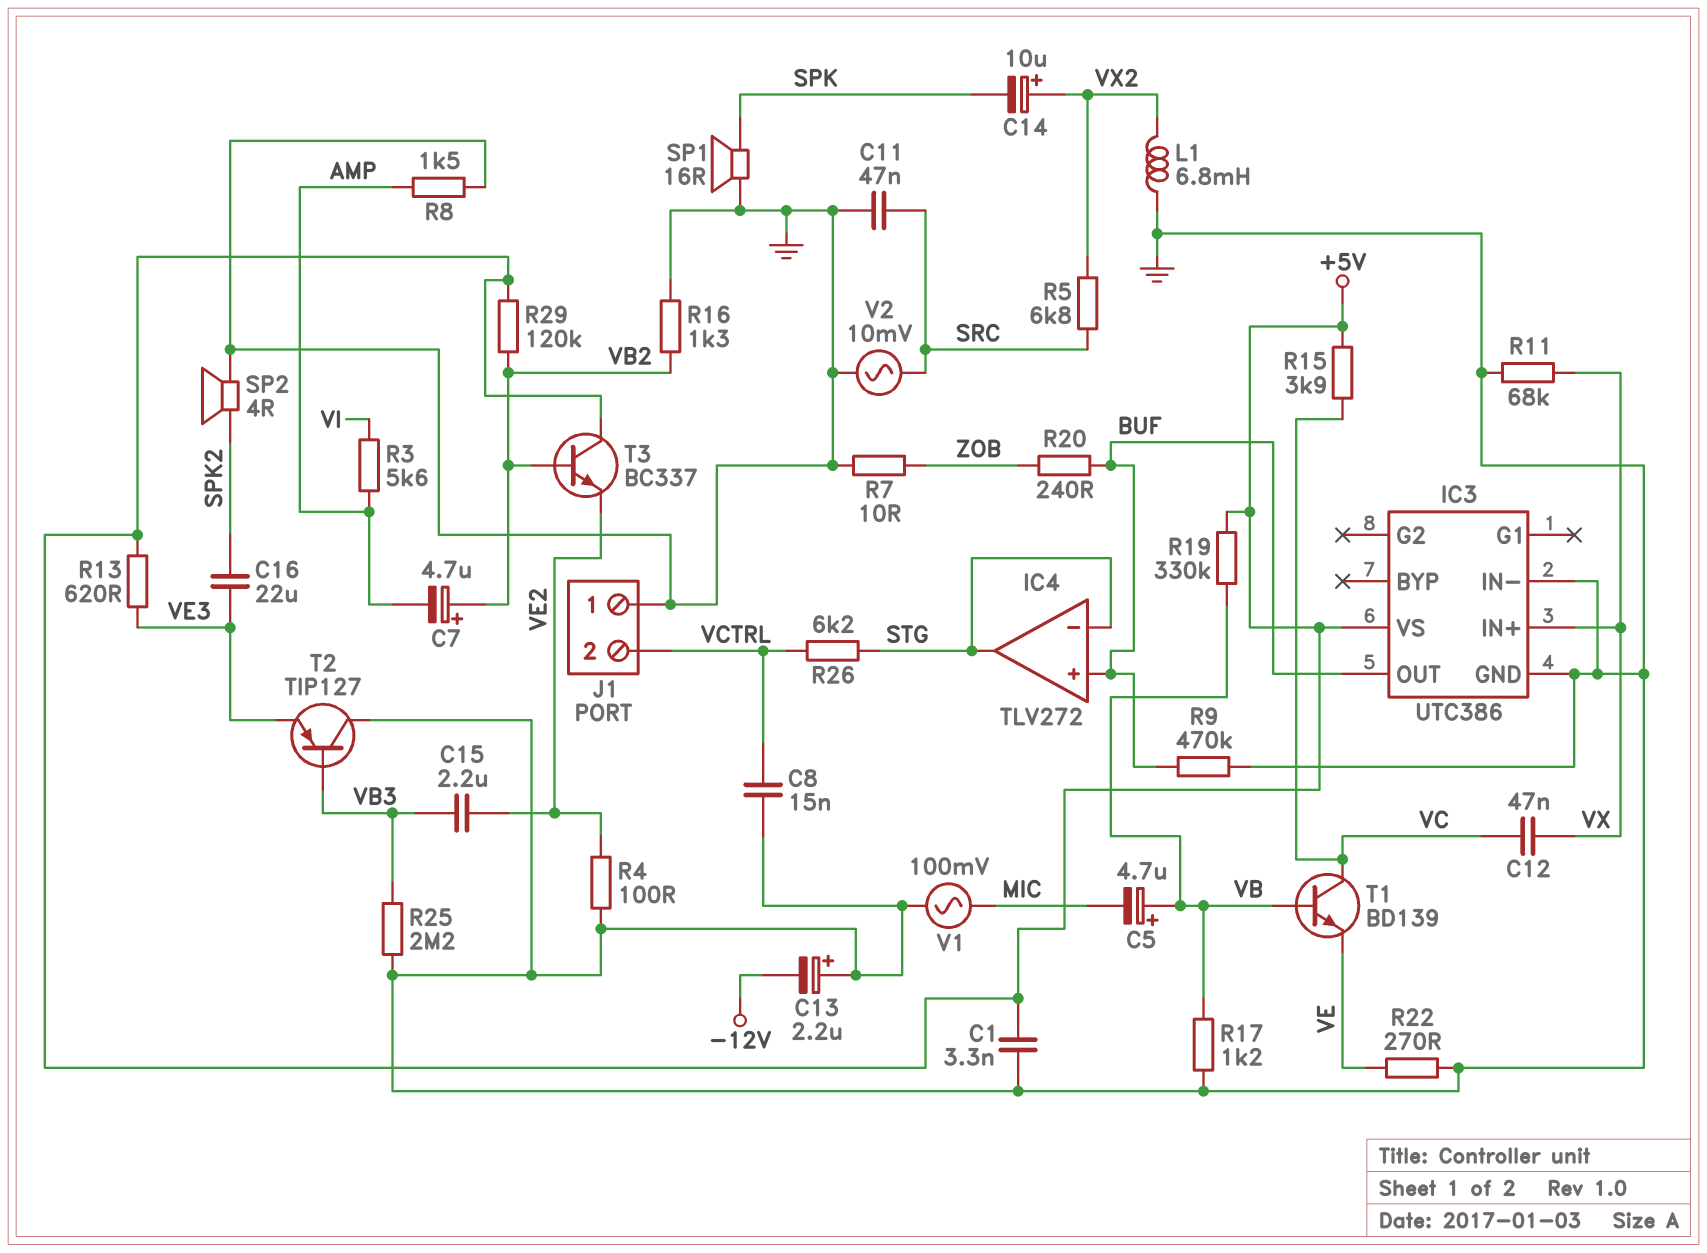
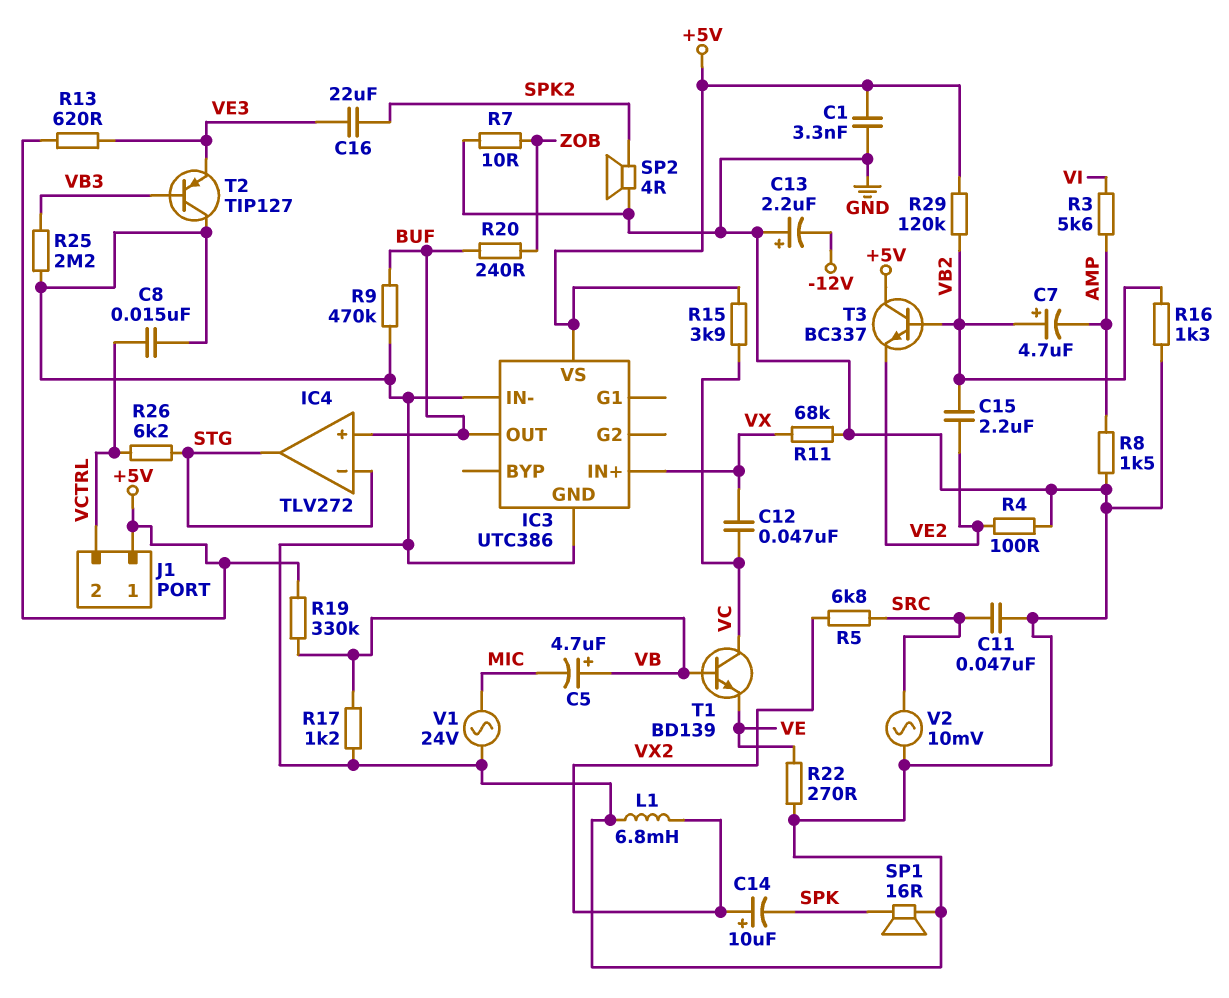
C15: 2.2uF (VB3, VE2) -> 2.2uF (VB2, VE2)
J1 pin 1: GND -> +5V
V1: AC 100mV (GND, MIC) -> AC 24V (GND, MIC)

